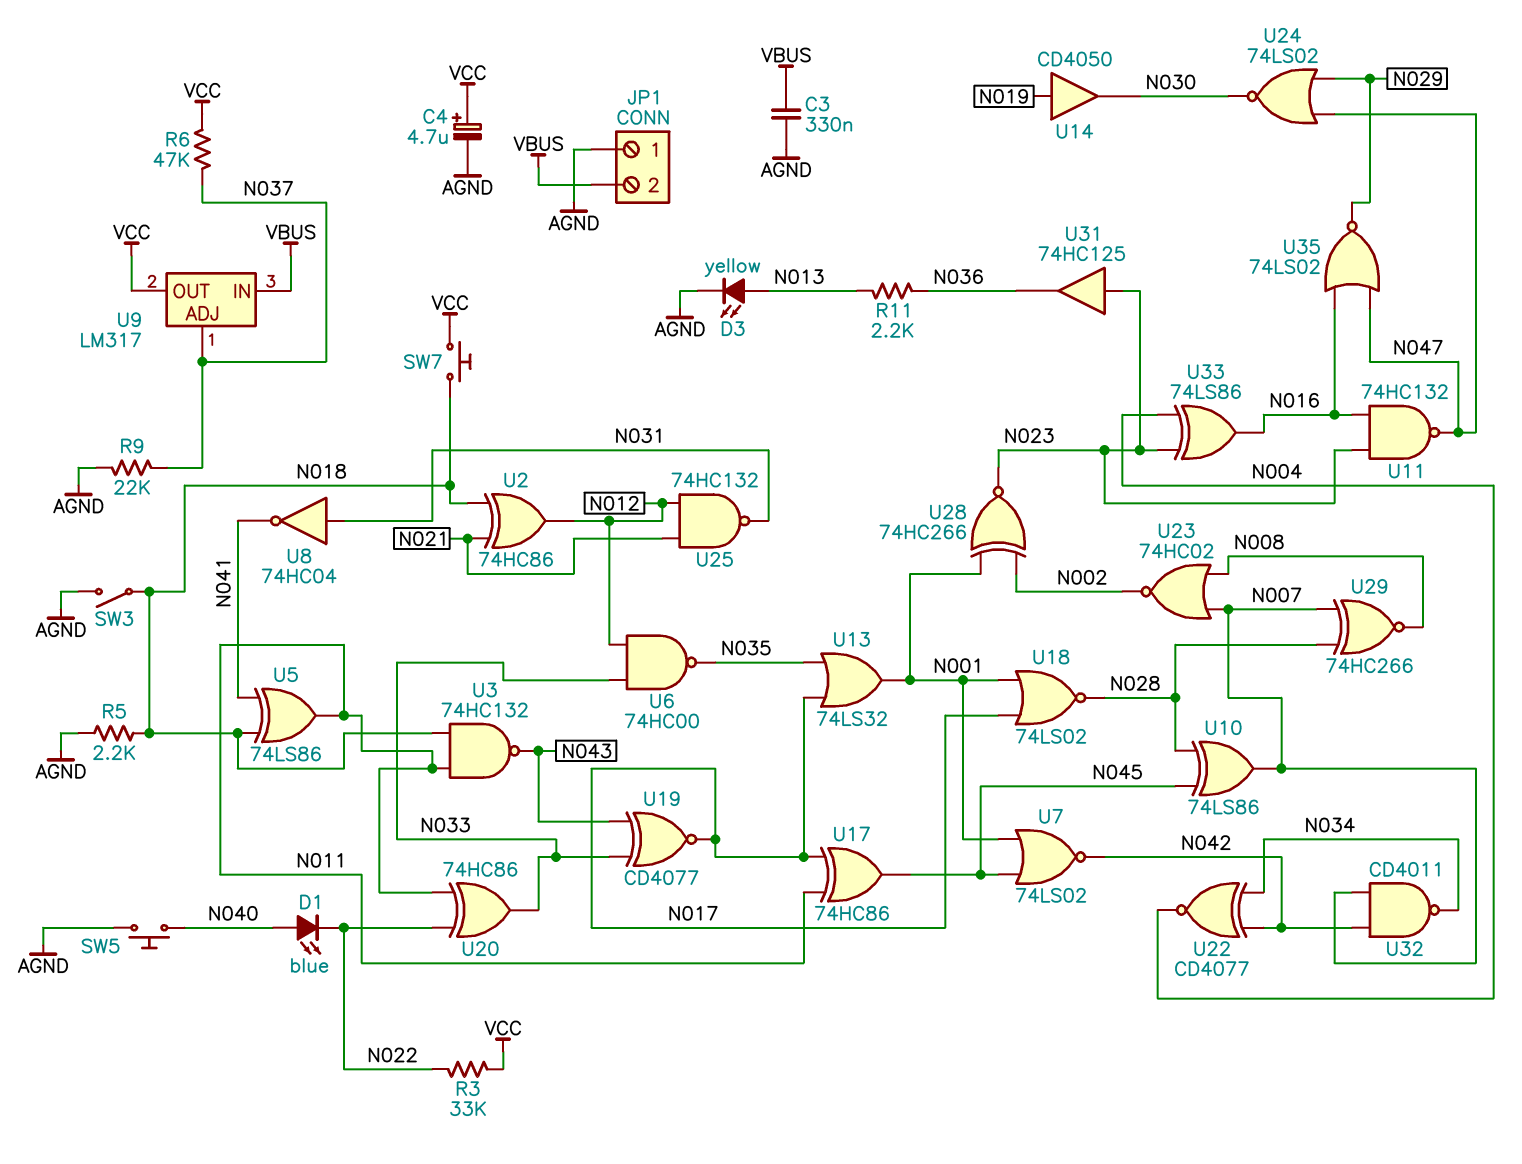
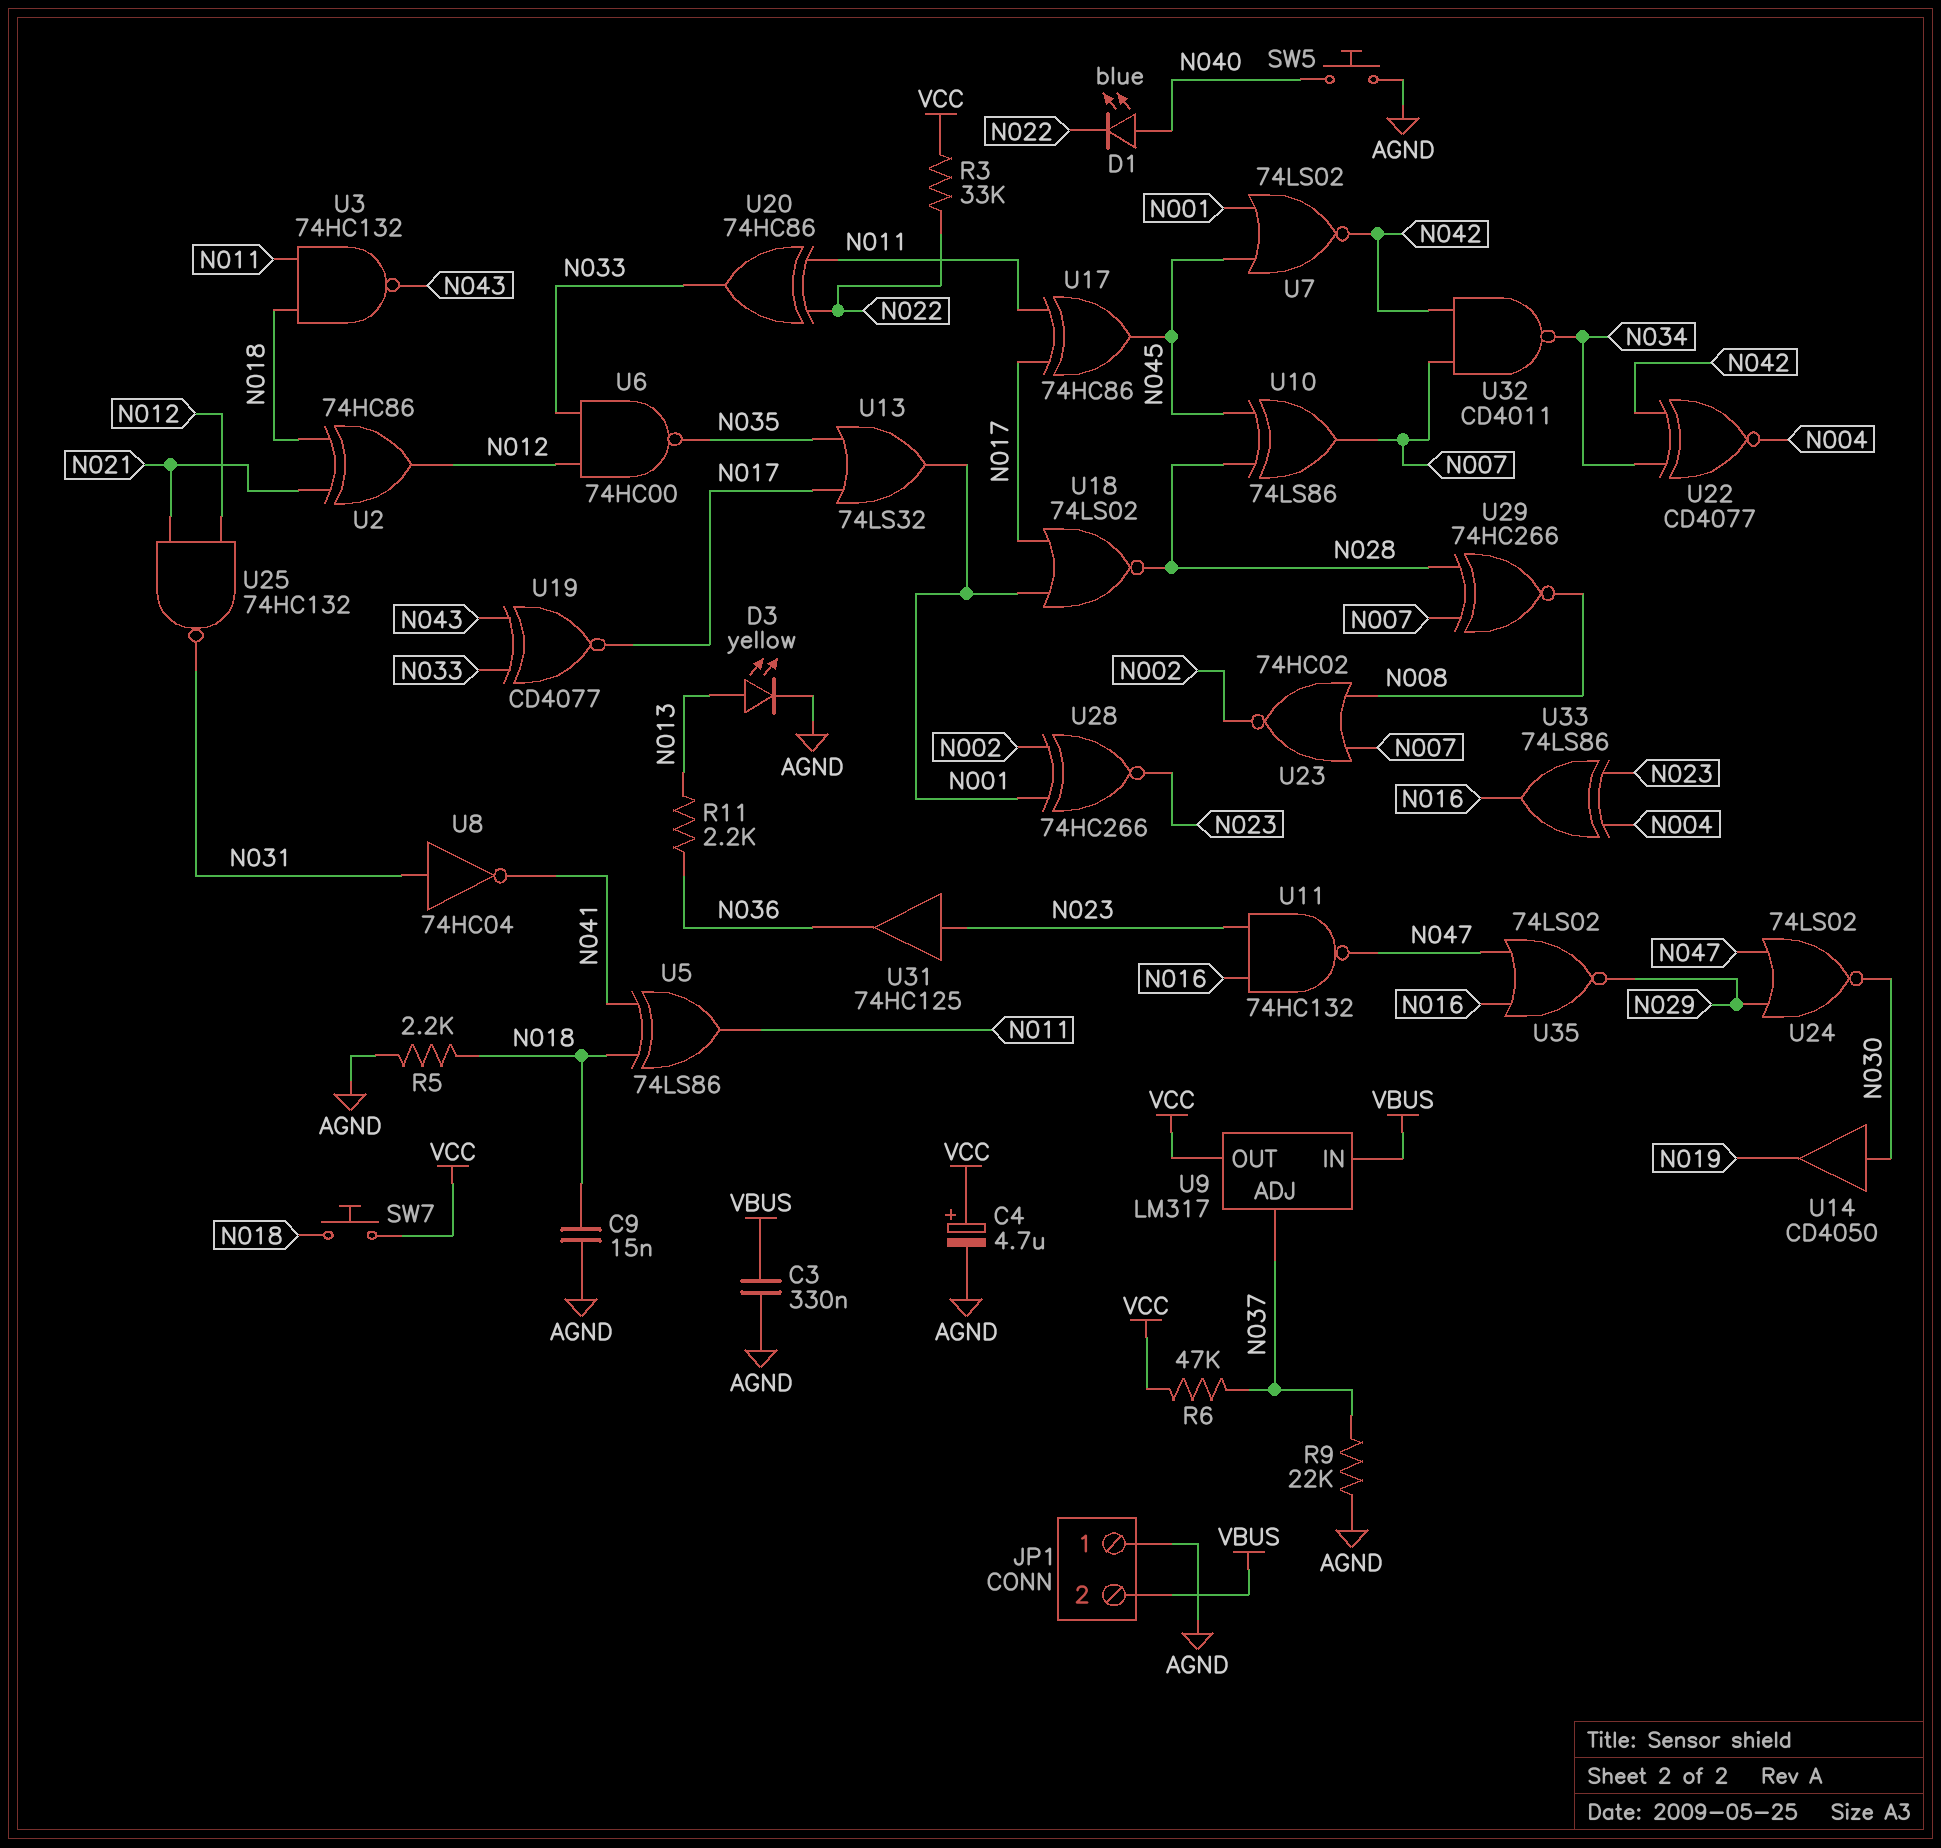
C9: none -> 15nF (AGND, N018)
SW3: switch (AGND, N018) -> none
U14: buffer CD4050 (in N019, out N030) -> buffer CD4050 (in N030, out N019)

